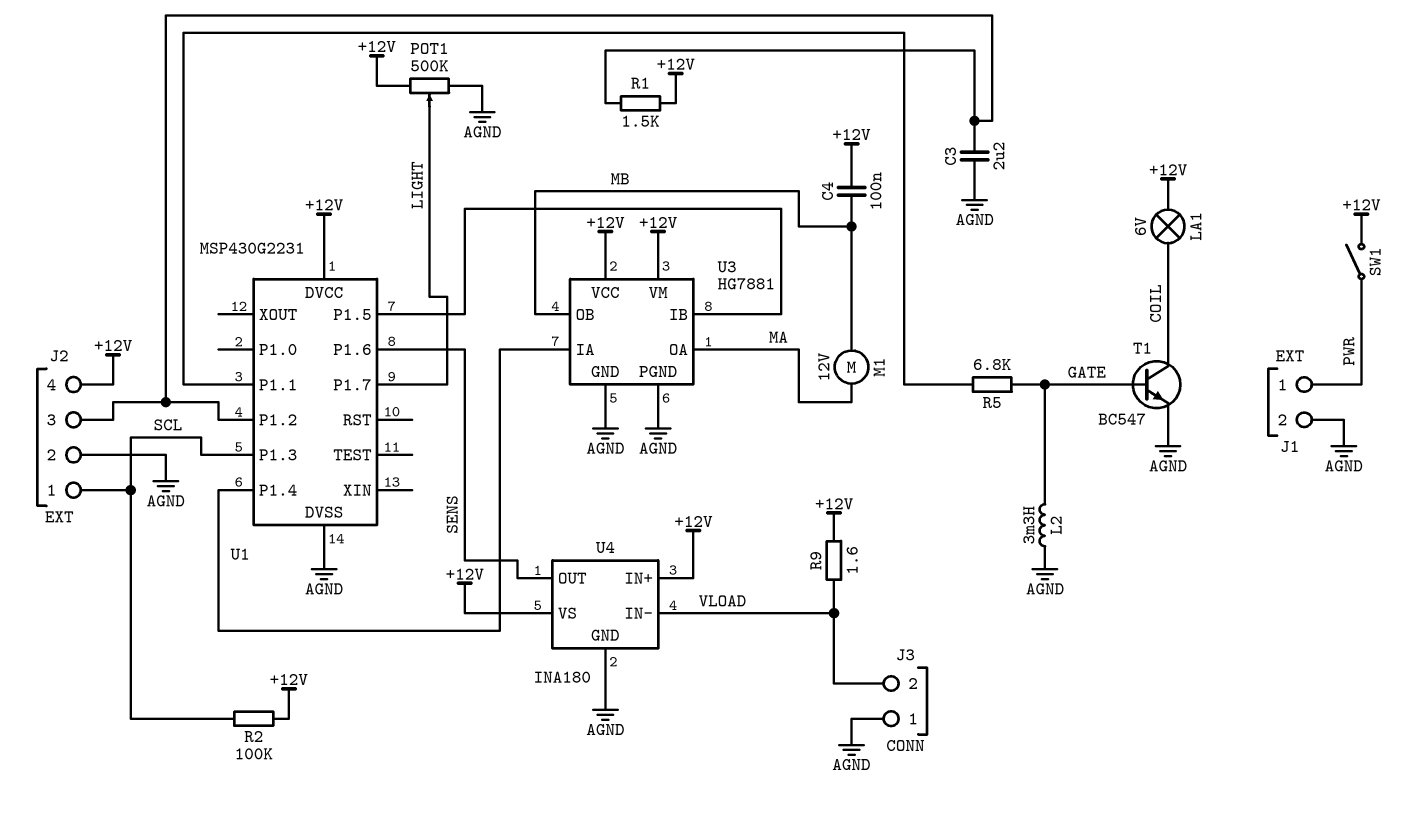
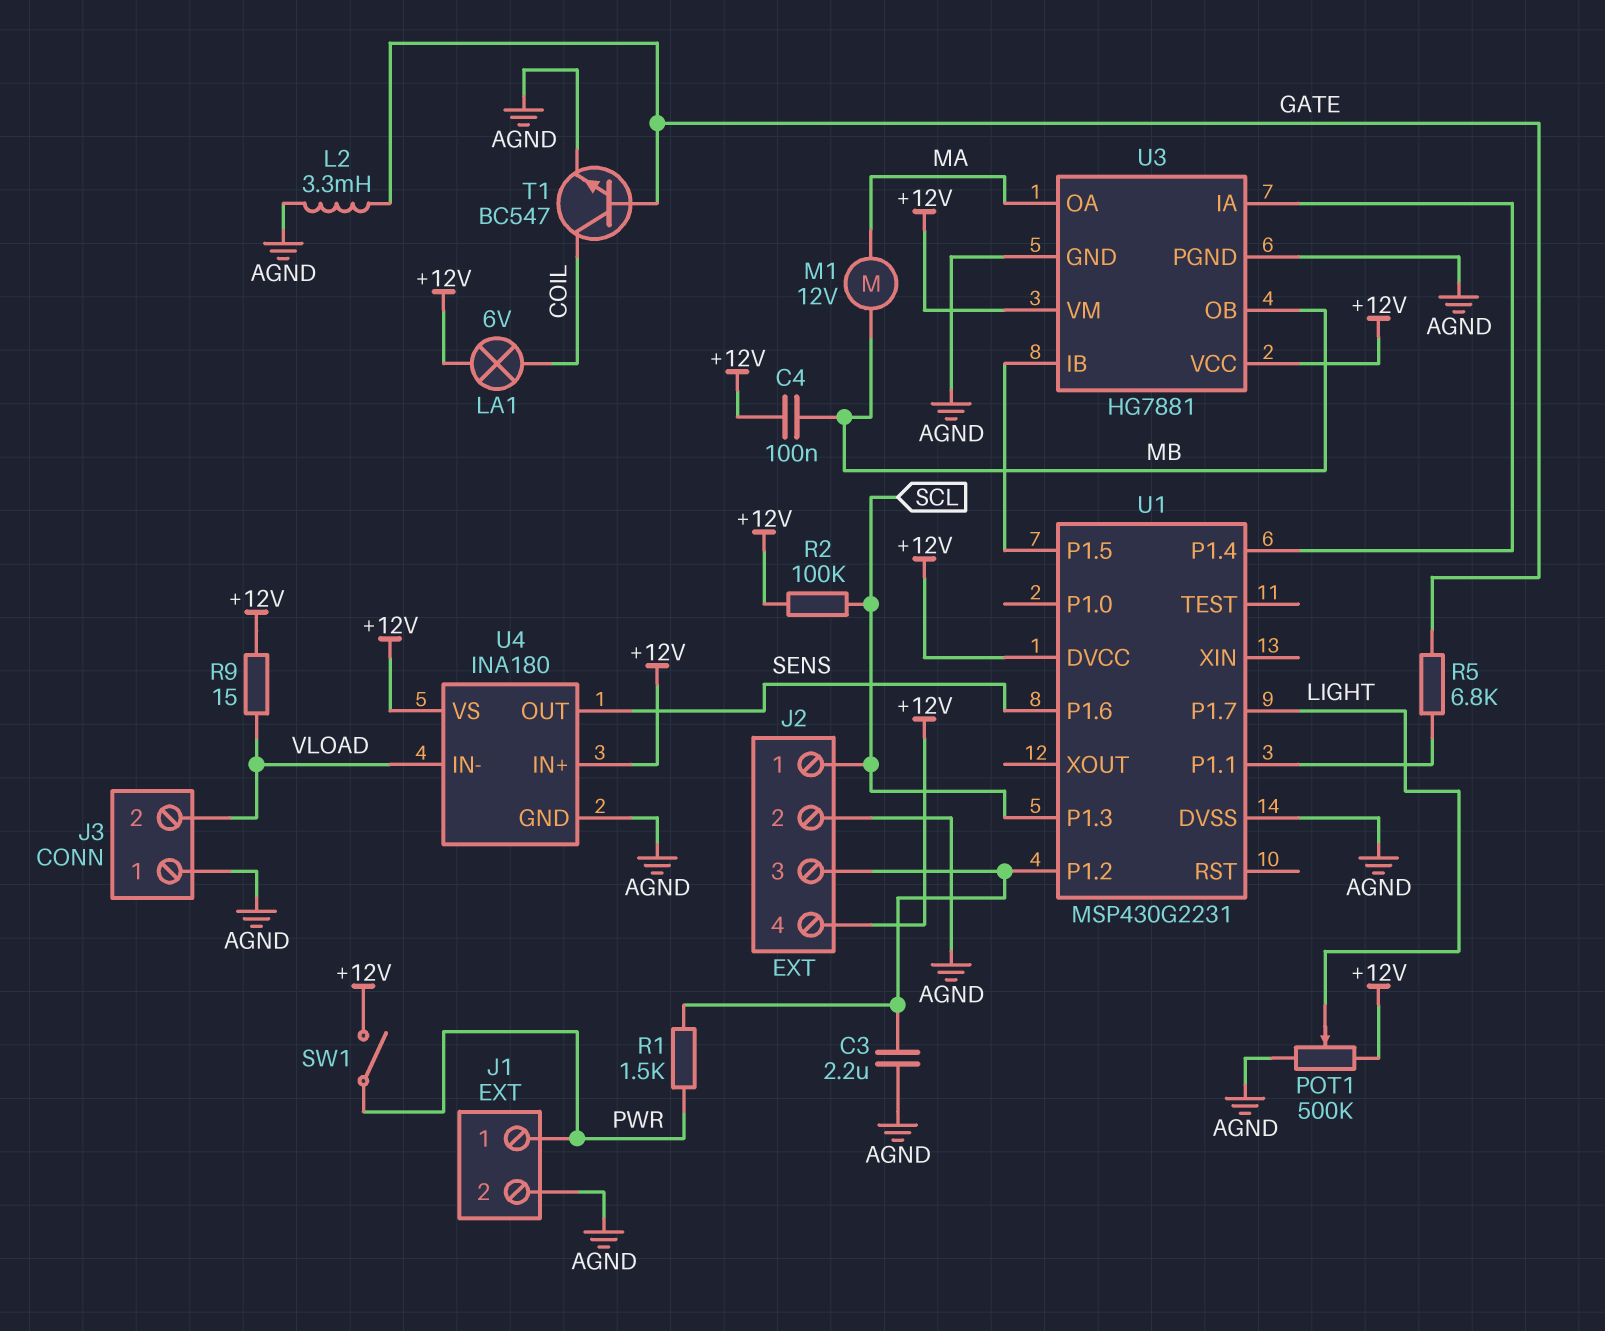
R1: 1.5k (+12V, J2/3) -> 1.5k (J2/3, PWR)
R9: 1.6 (+12V, VLOAD) -> 15 (+12V, VLOAD)

